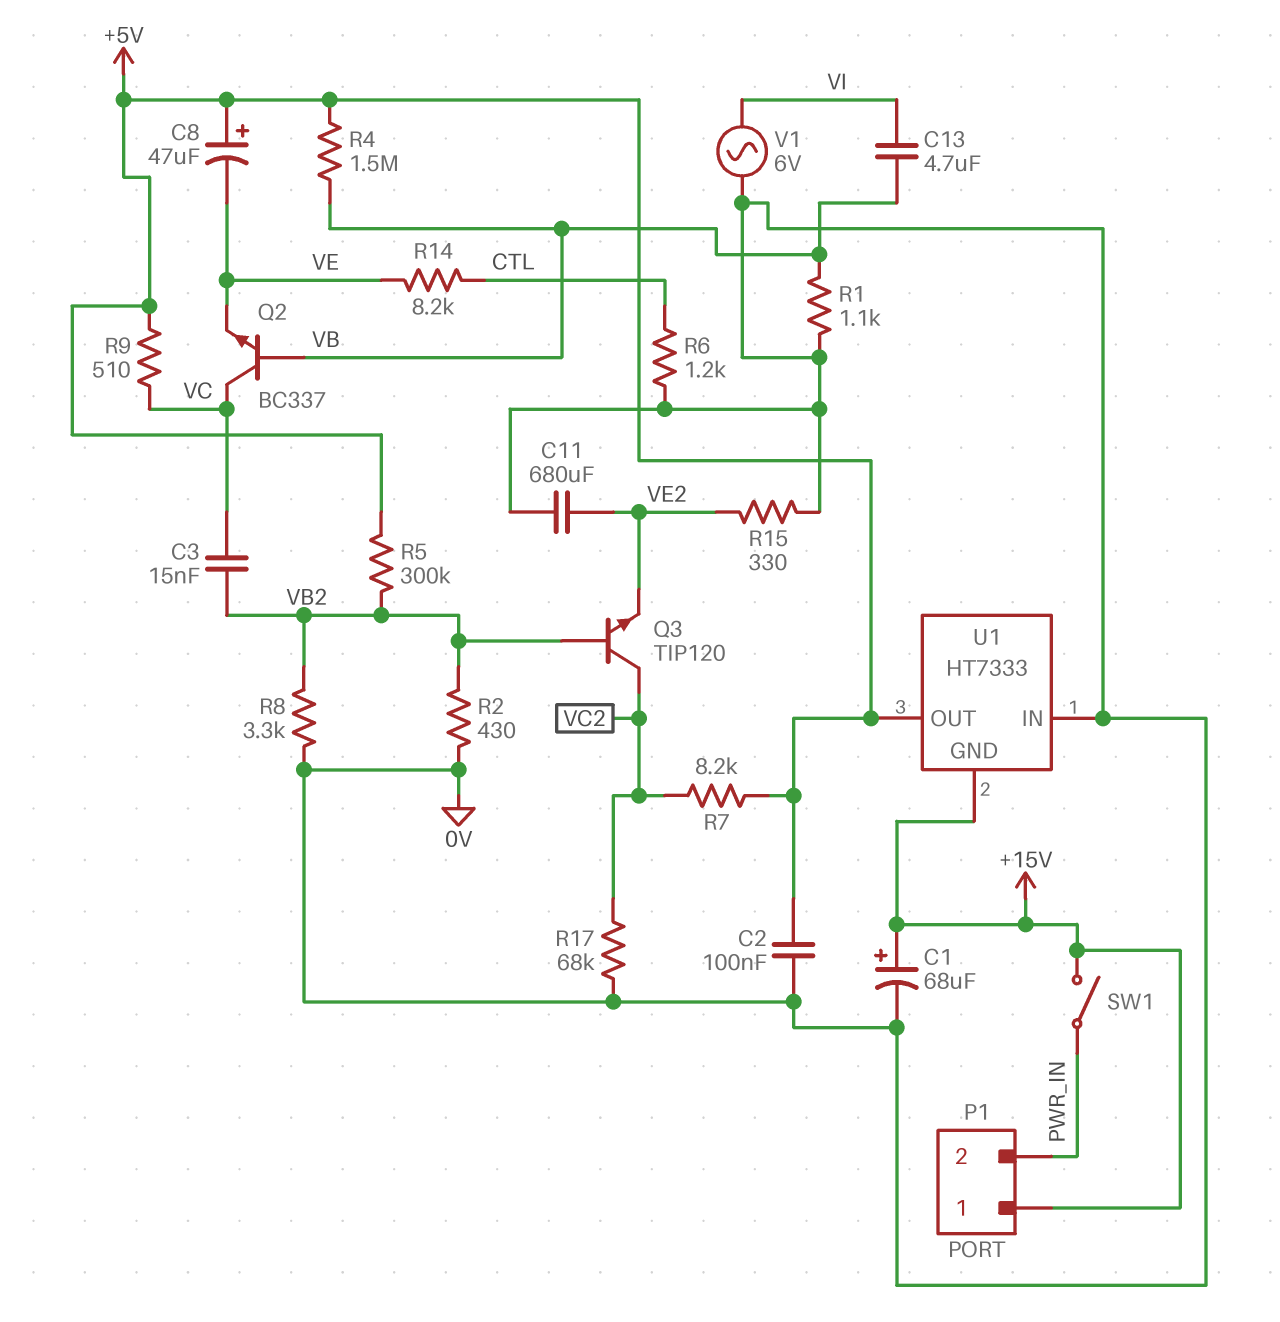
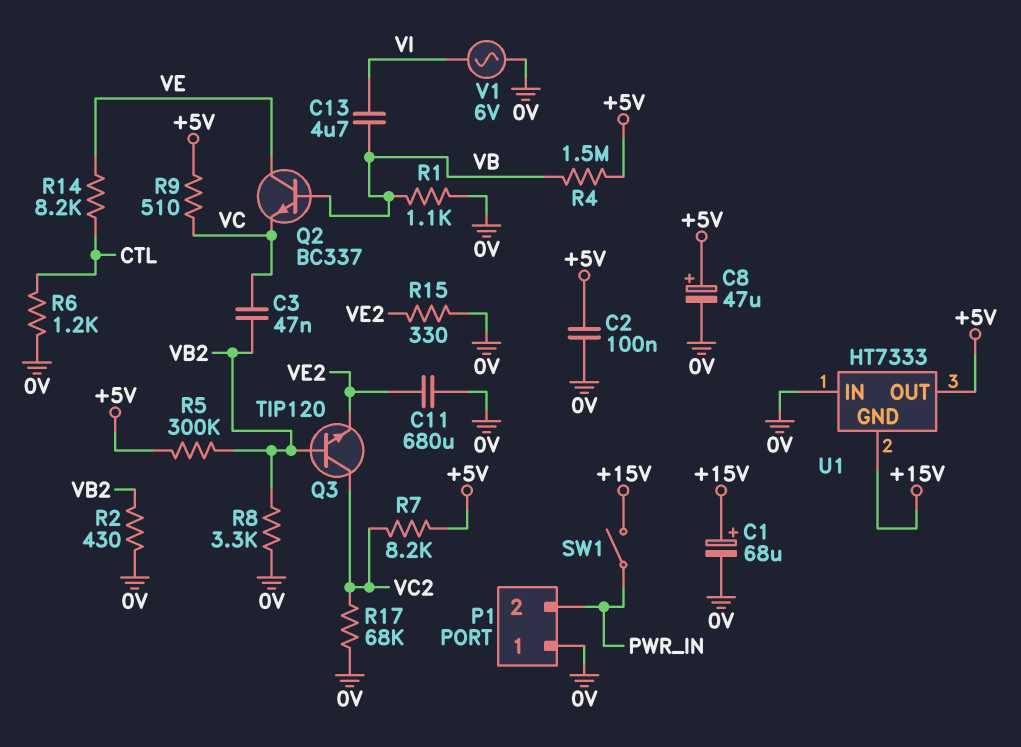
C3: 15nF (VB2, VC) -> 47nF (VB2, VC)
C8: 47uF (plus +5V, minus VE) -> 47uF (plus +5V, minus 0V)
P1 pin 1: +15V -> 0V
Q2: NPN BC337 (B VB, C VC, E VE) -> NPN BC337 (B VB, C VE, E VC)

